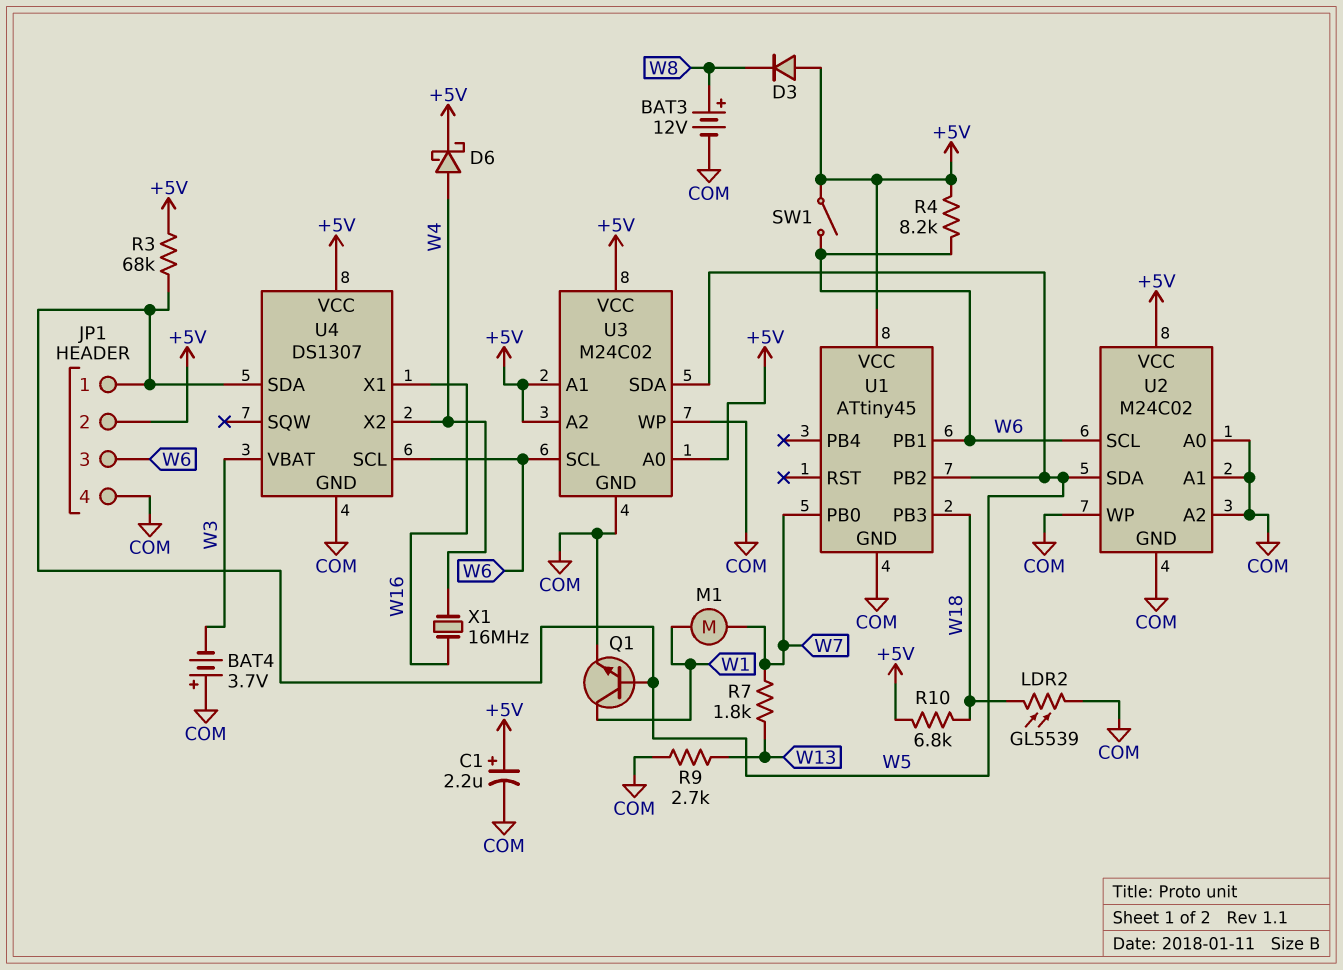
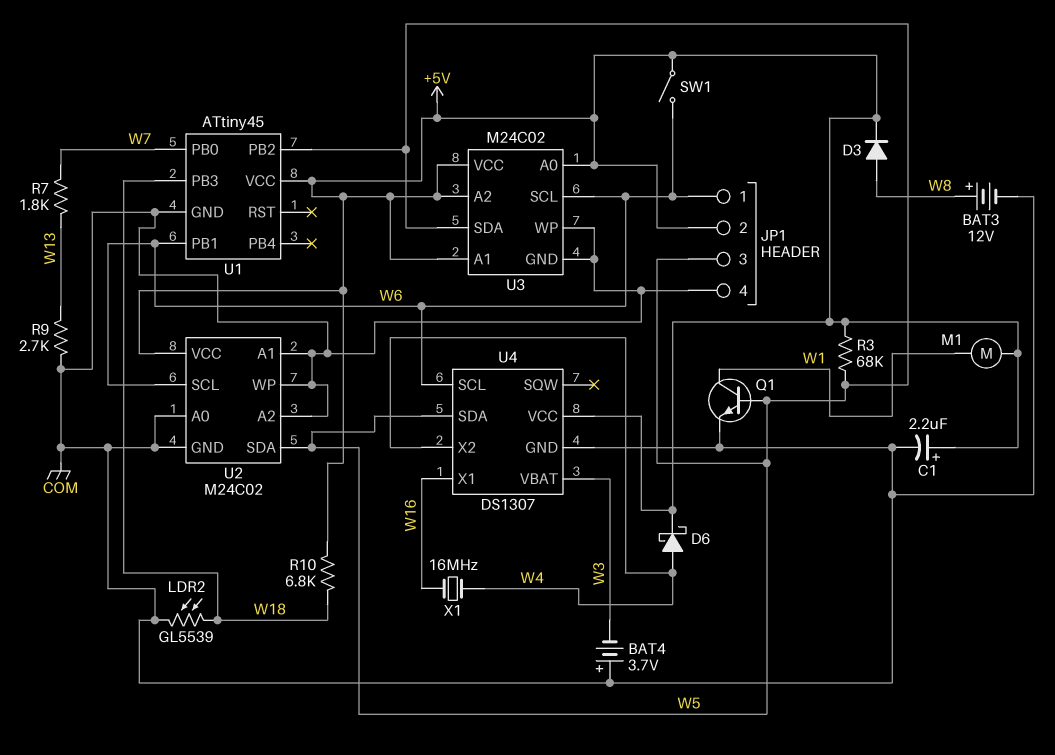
D3: diode (A +5V, K W8) -> diode (A W8, K +5V)
JP1 pin 1: W5 -> W6
JP1 pin 3: W6 -> W5
M1: motor (W1, W7) -> motor (+5V, W1)
R4: 8.2k (+5V, W6) -> none

